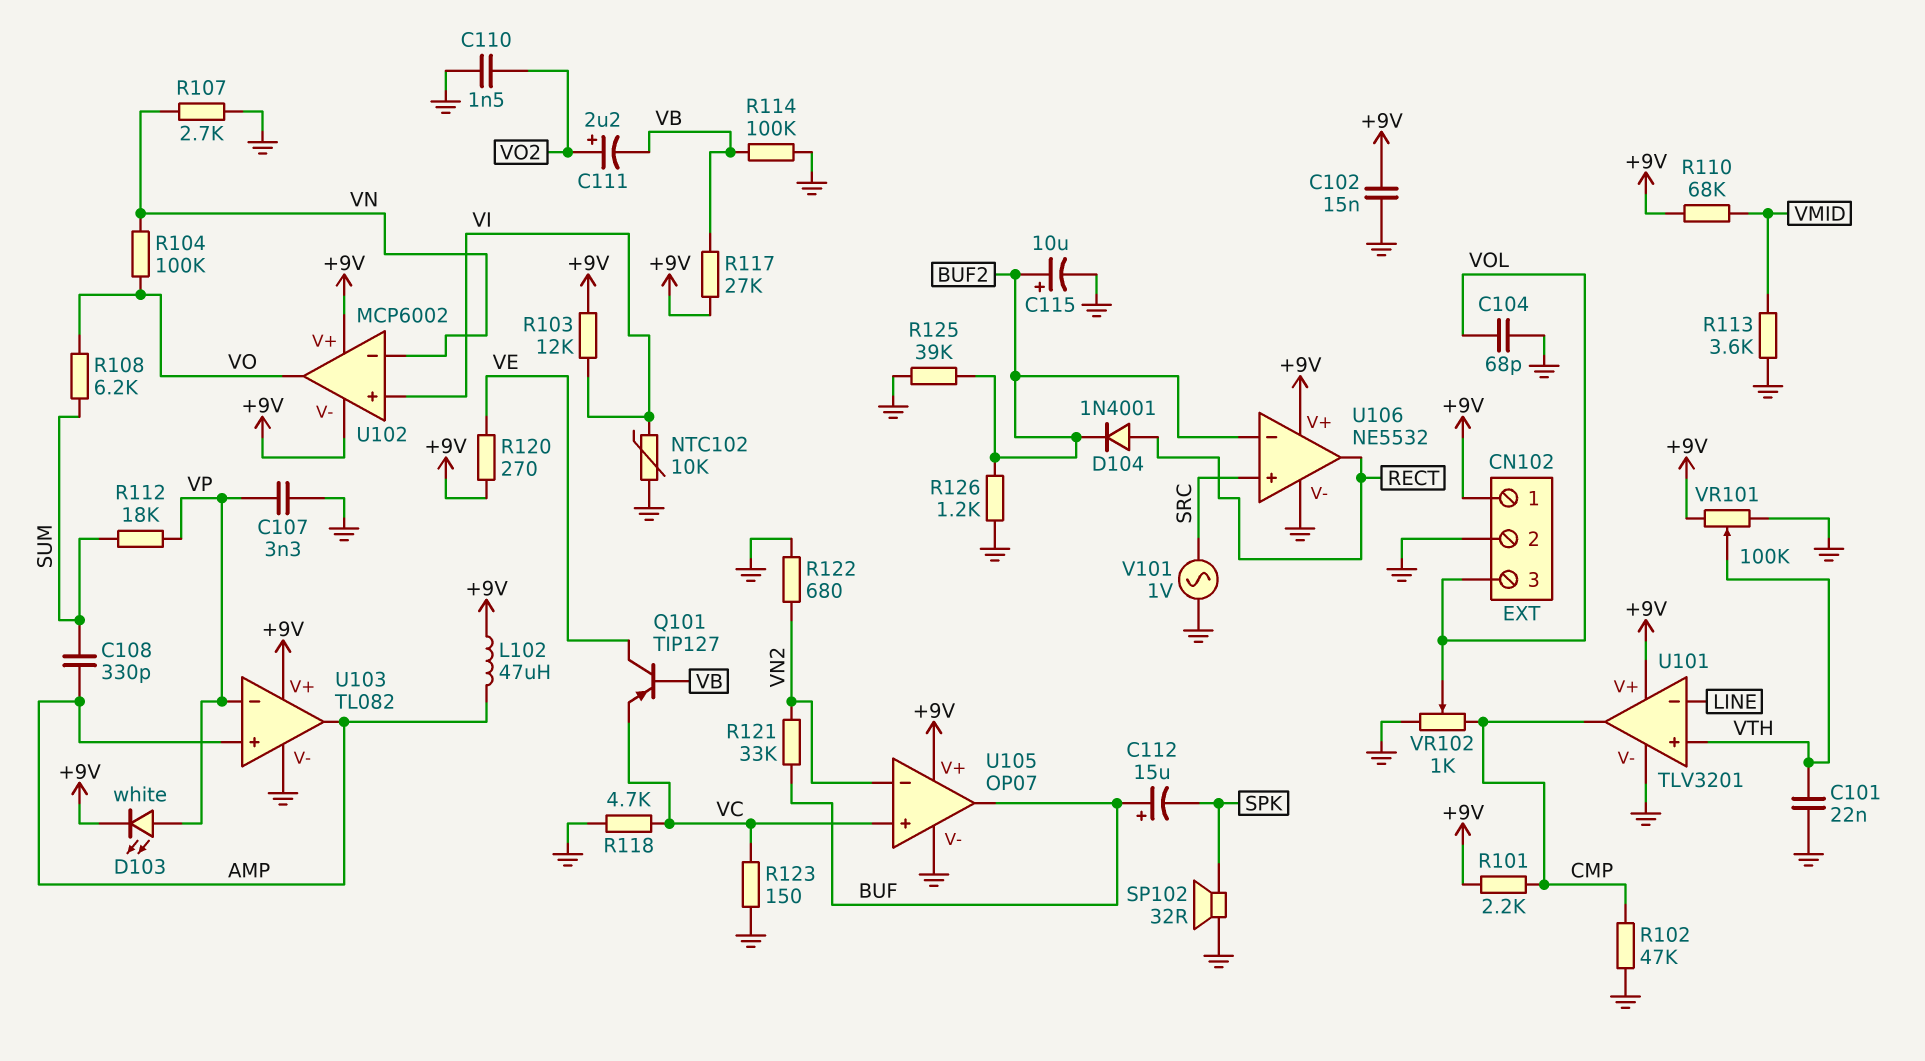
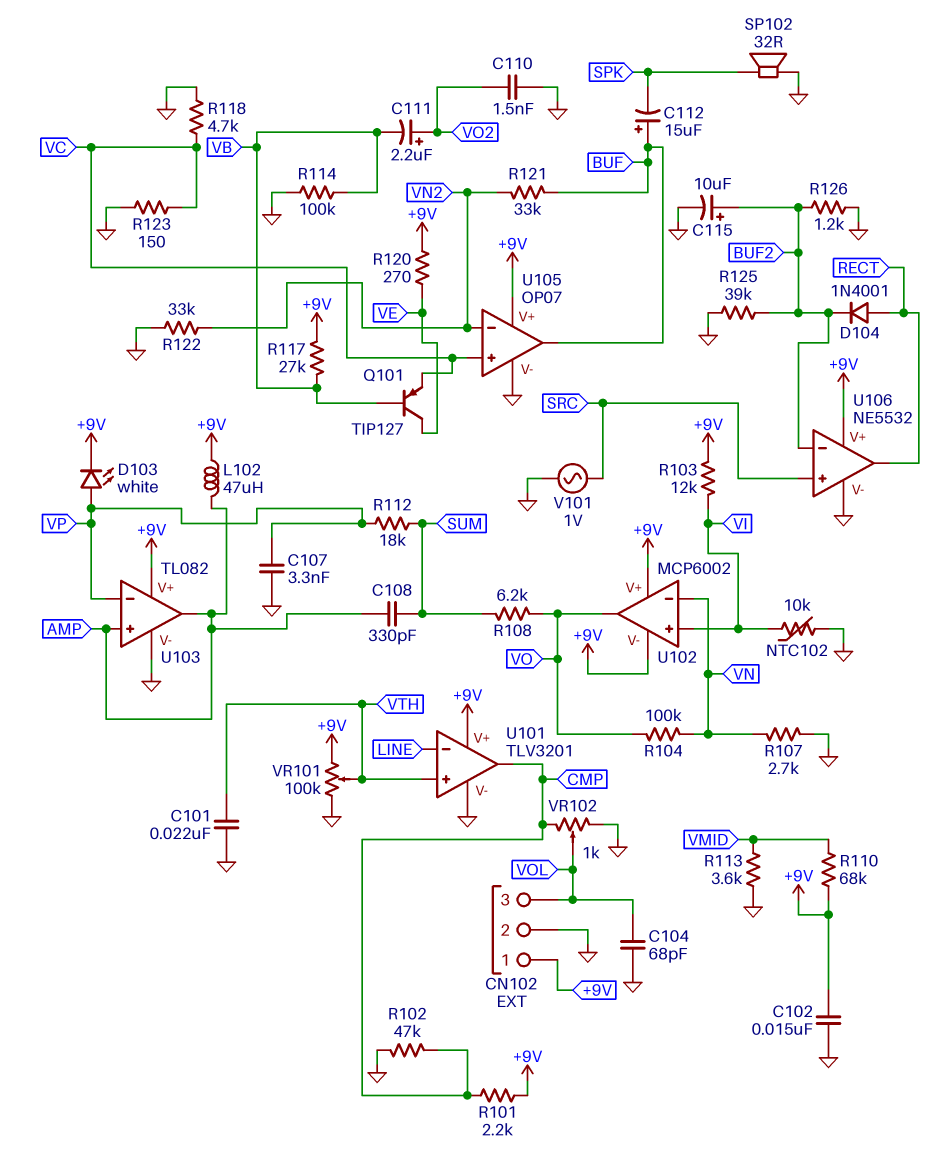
R122: 680 (GND, VN2) -> 33k (GND, VN2)

